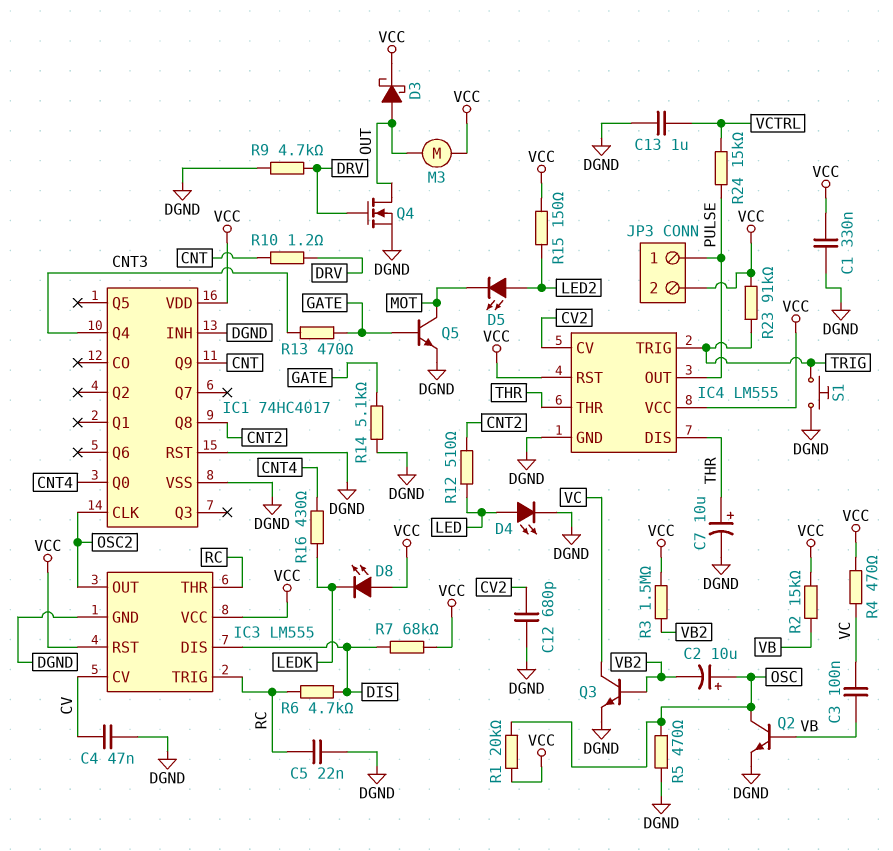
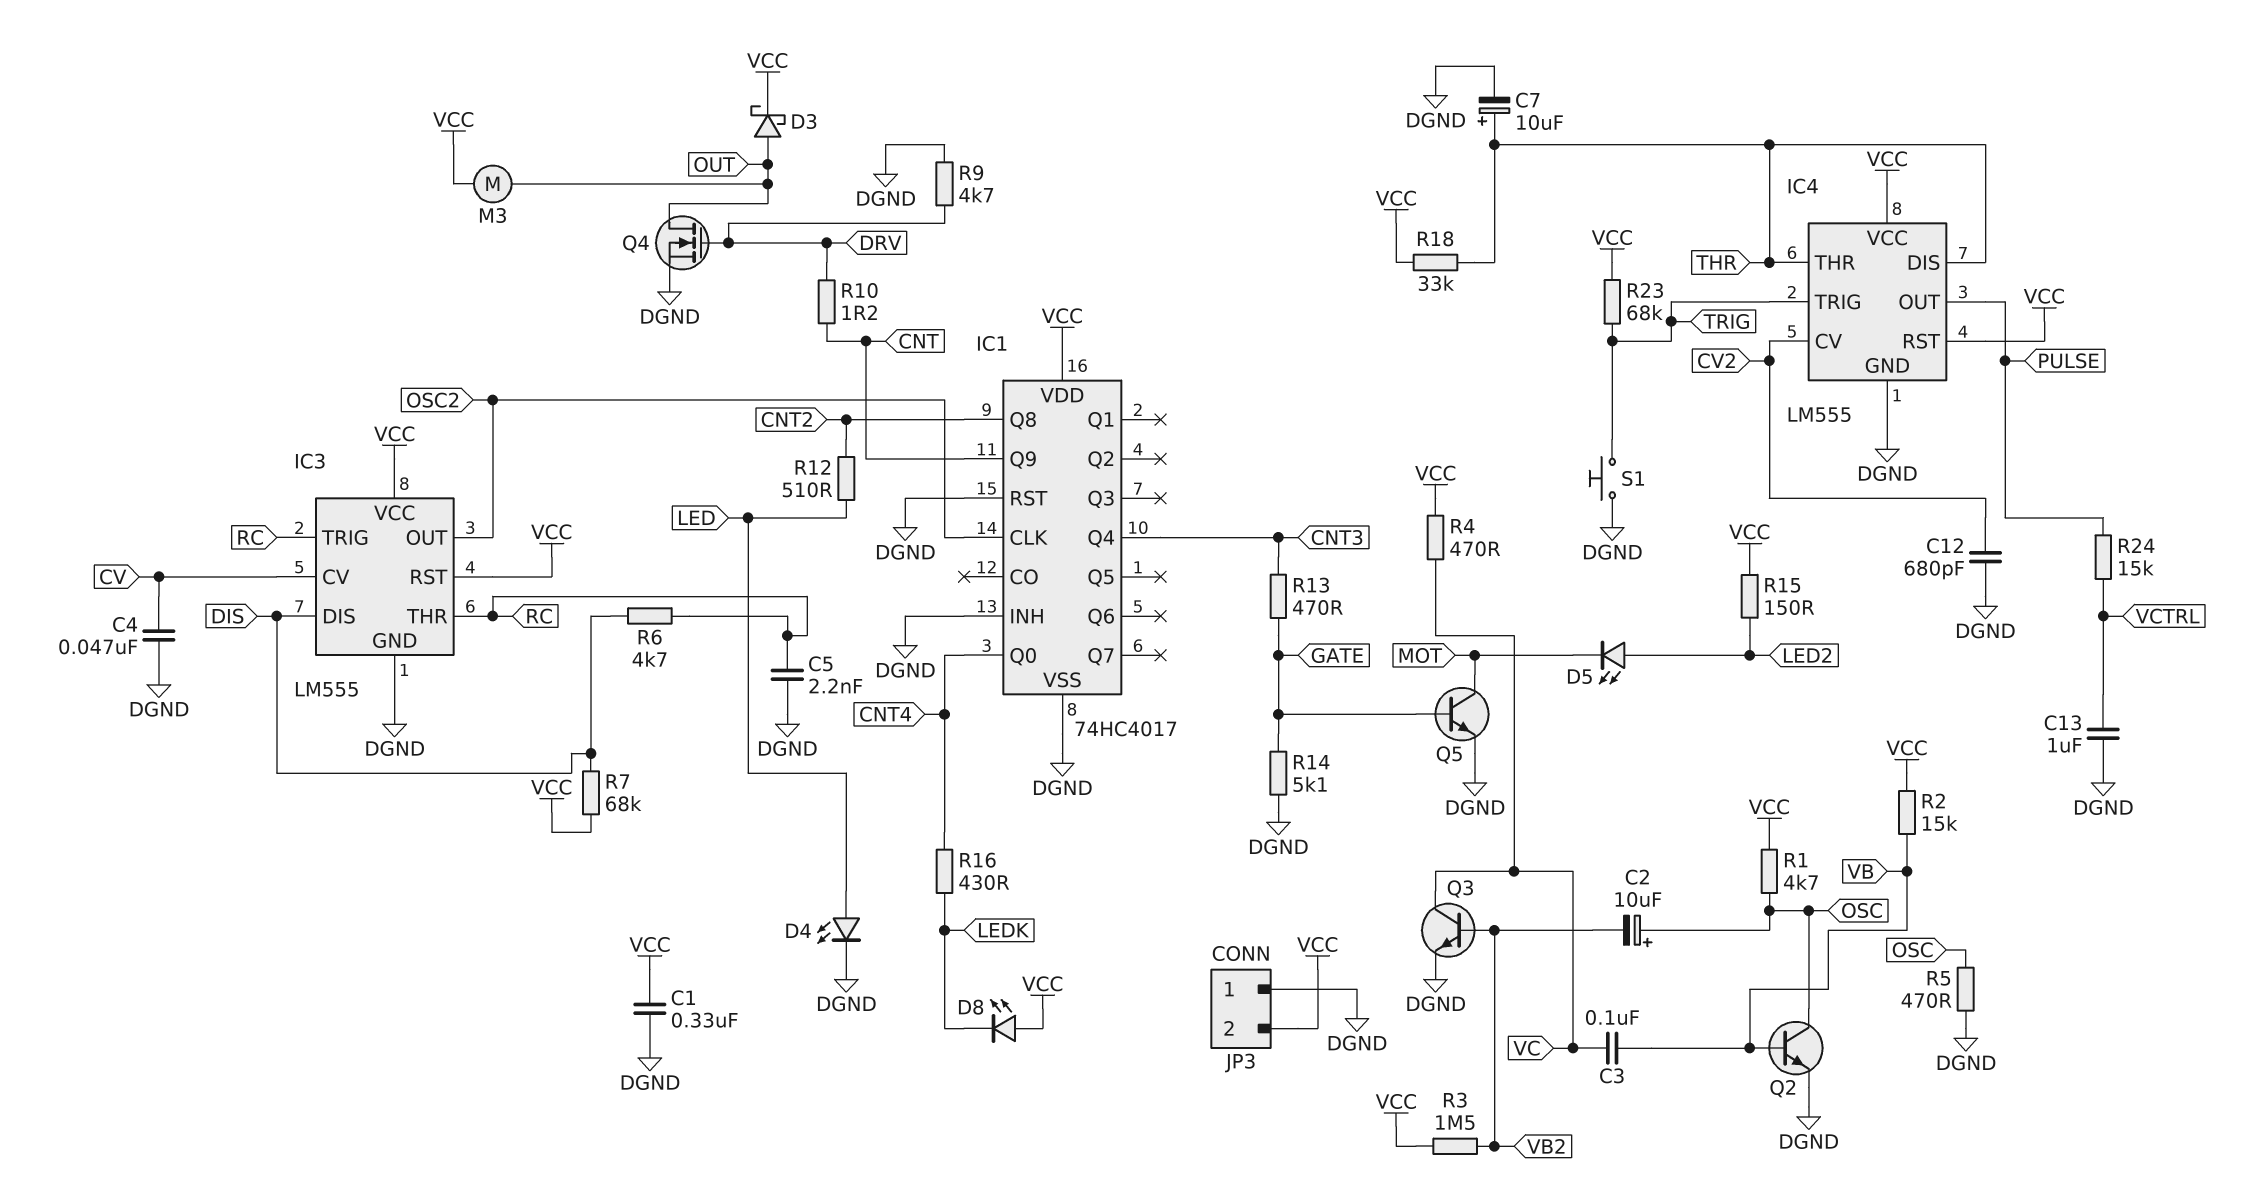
C5: 22nF (DGND, RC) -> 2.2nF (DGND, RC)
JP3 pin 1: PULSE -> DGND
R1: 20k (OSC, VCC) -> 4.7k (OSC, VCC)
R18: none -> 33k (THR, VCC)
R23: 91k (TRIG, VCC) -> 68k (TRIG, VCC)

